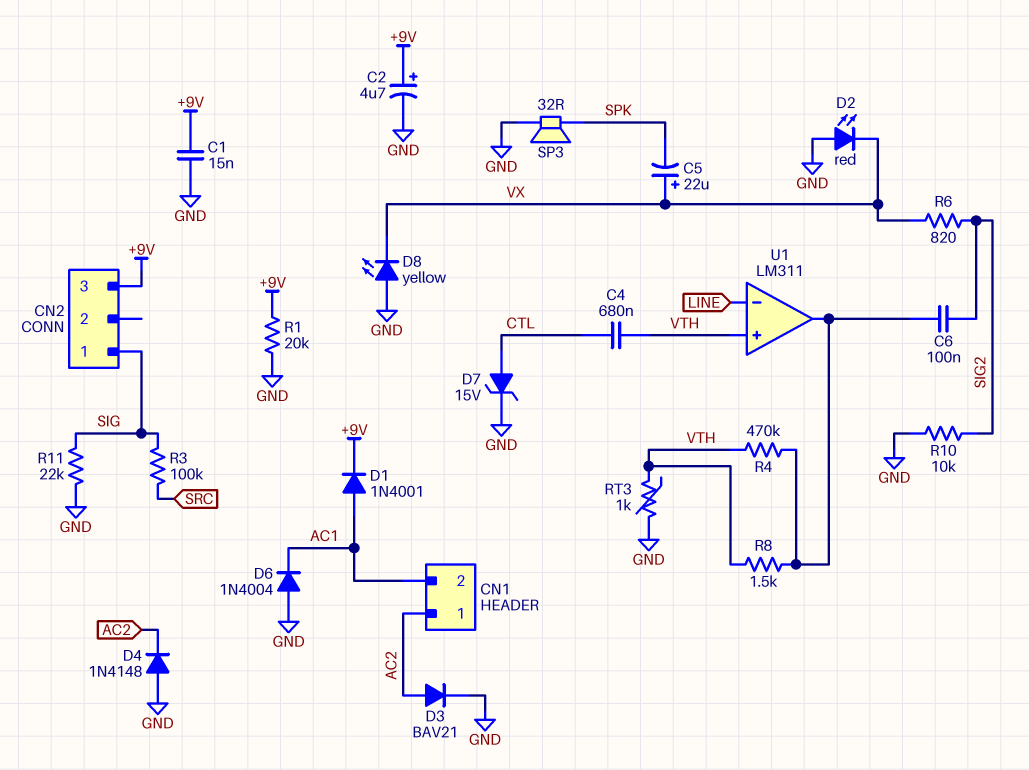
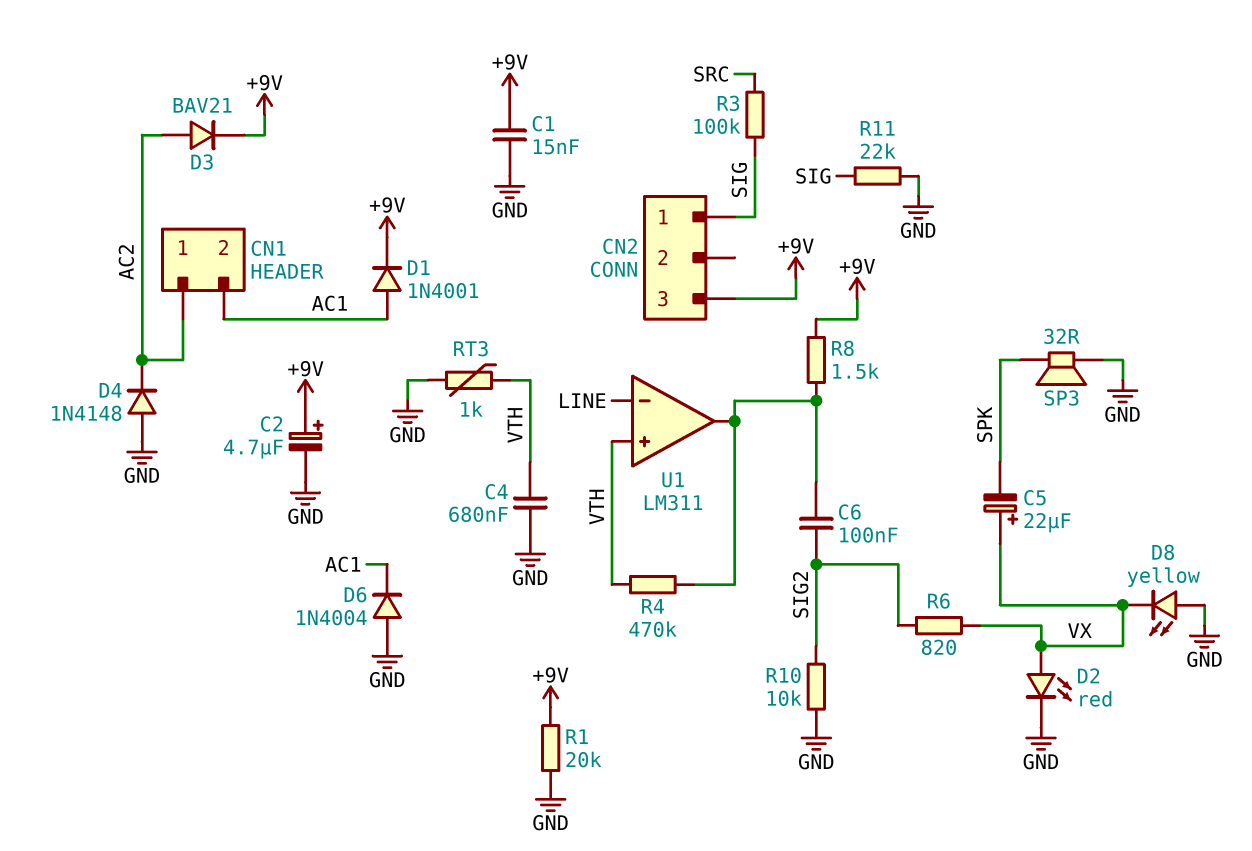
C4: 680nF (CTL, VTH) -> 680nF (GND, VTH)
D2: LED red (A GND, K VX) -> LED red (A VX, K GND)
D3: diode BAV21 (A AC2, K GND) -> diode BAV21 (A AC2, K +9V)
D7: zener 15V (A CTL, K GND) -> none
R8: 1.5k (U1/out, VTH) -> 1.5k (+9V, U1/out)

